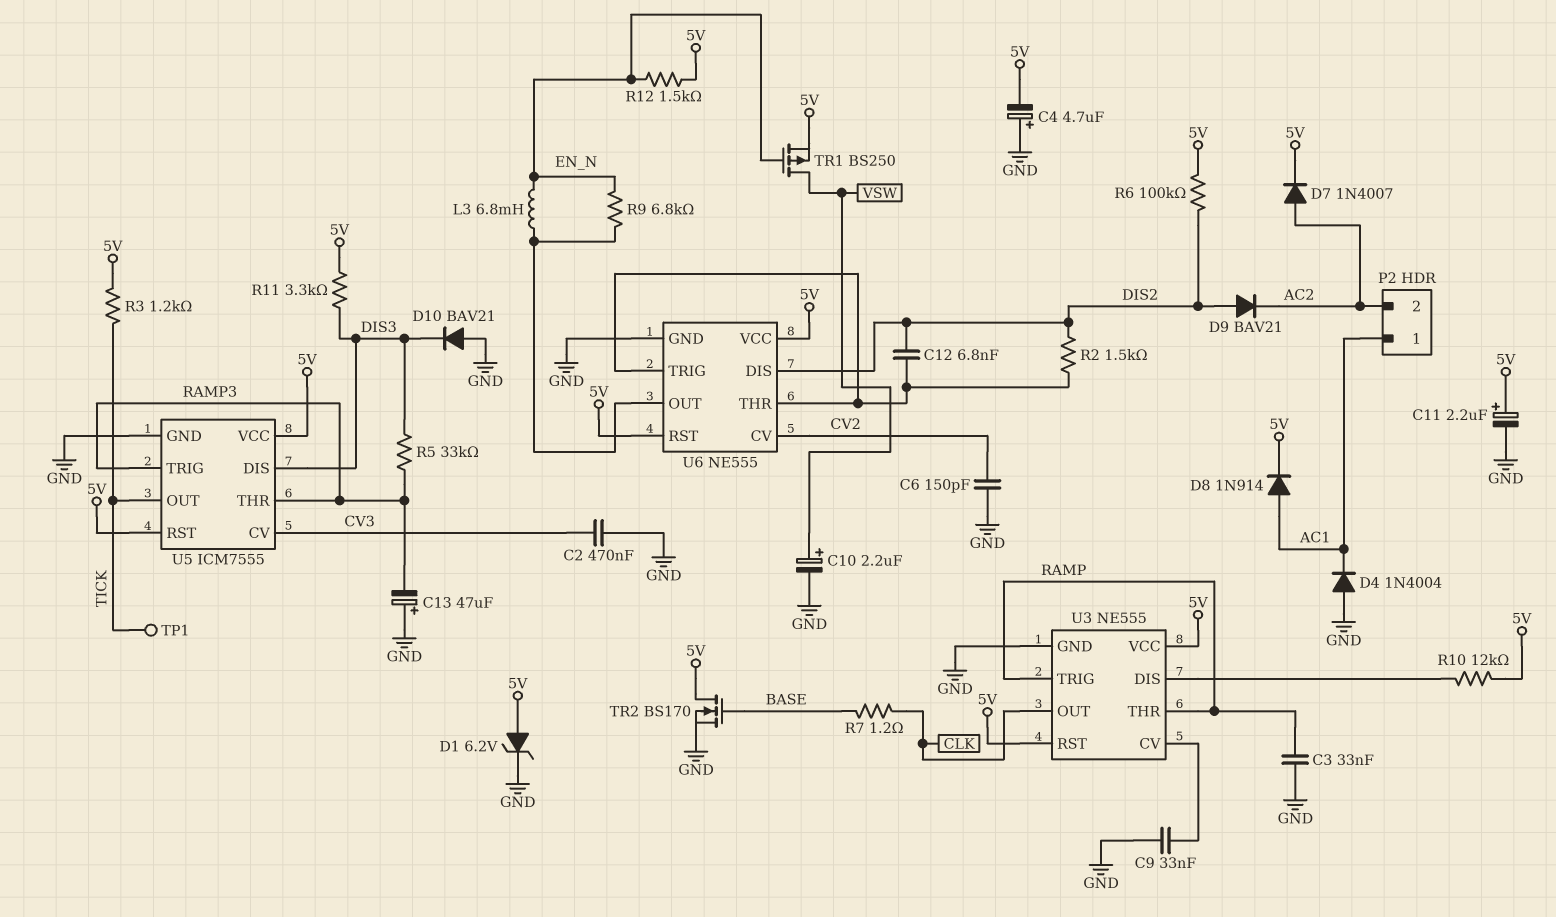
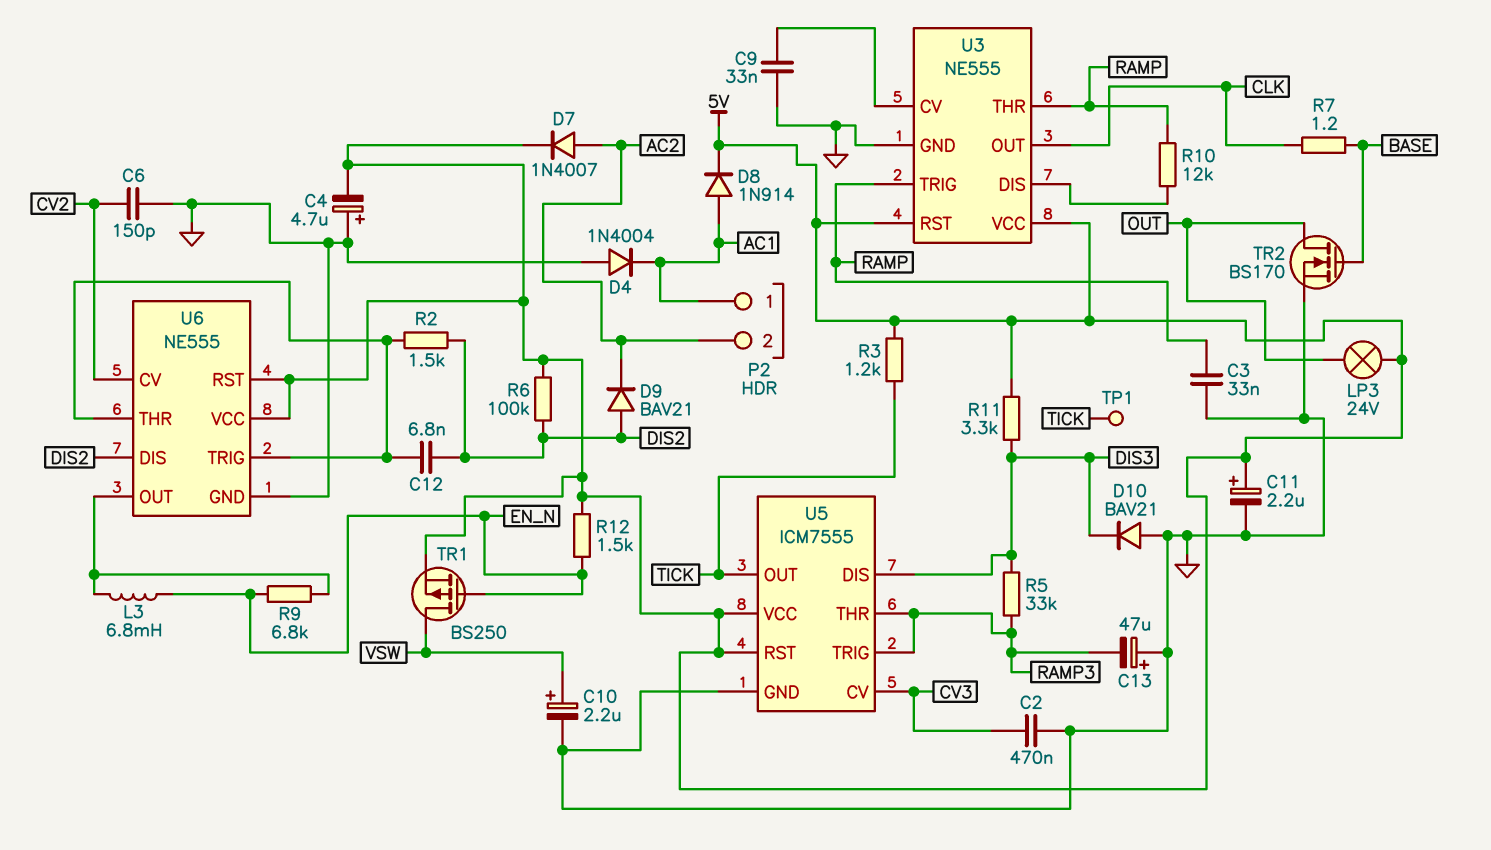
D1: zener 6.2V (A 5V, K GND) -> none
LP3: none -> lamp 24V (5V, OUT)
R10: 12k (5V, U3/DIS) -> 12k (RAMP, U3/DIS)
TR2: NMOS BS170 (G BASE, D 5V, S GND) -> NMOS BS170 (G BASE, D OUT, S GND)

